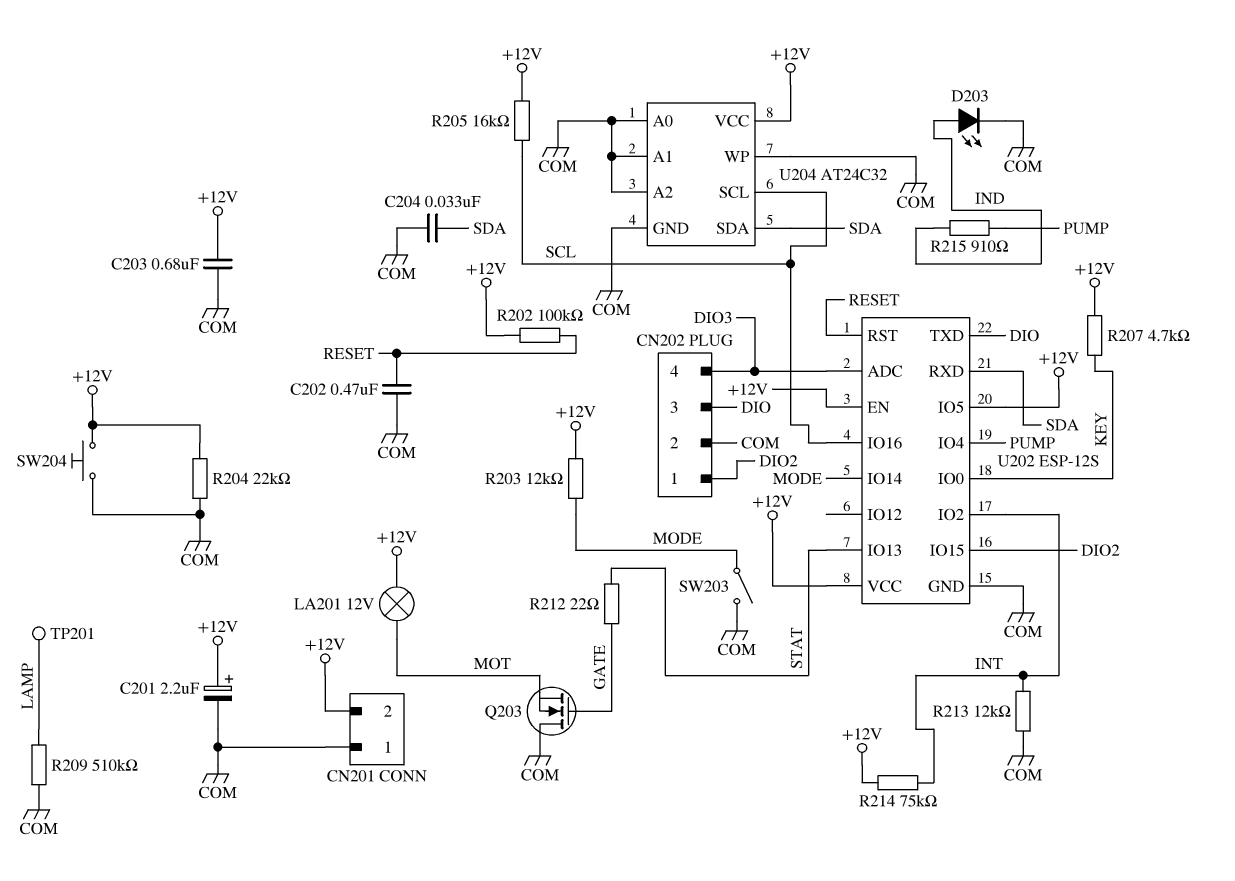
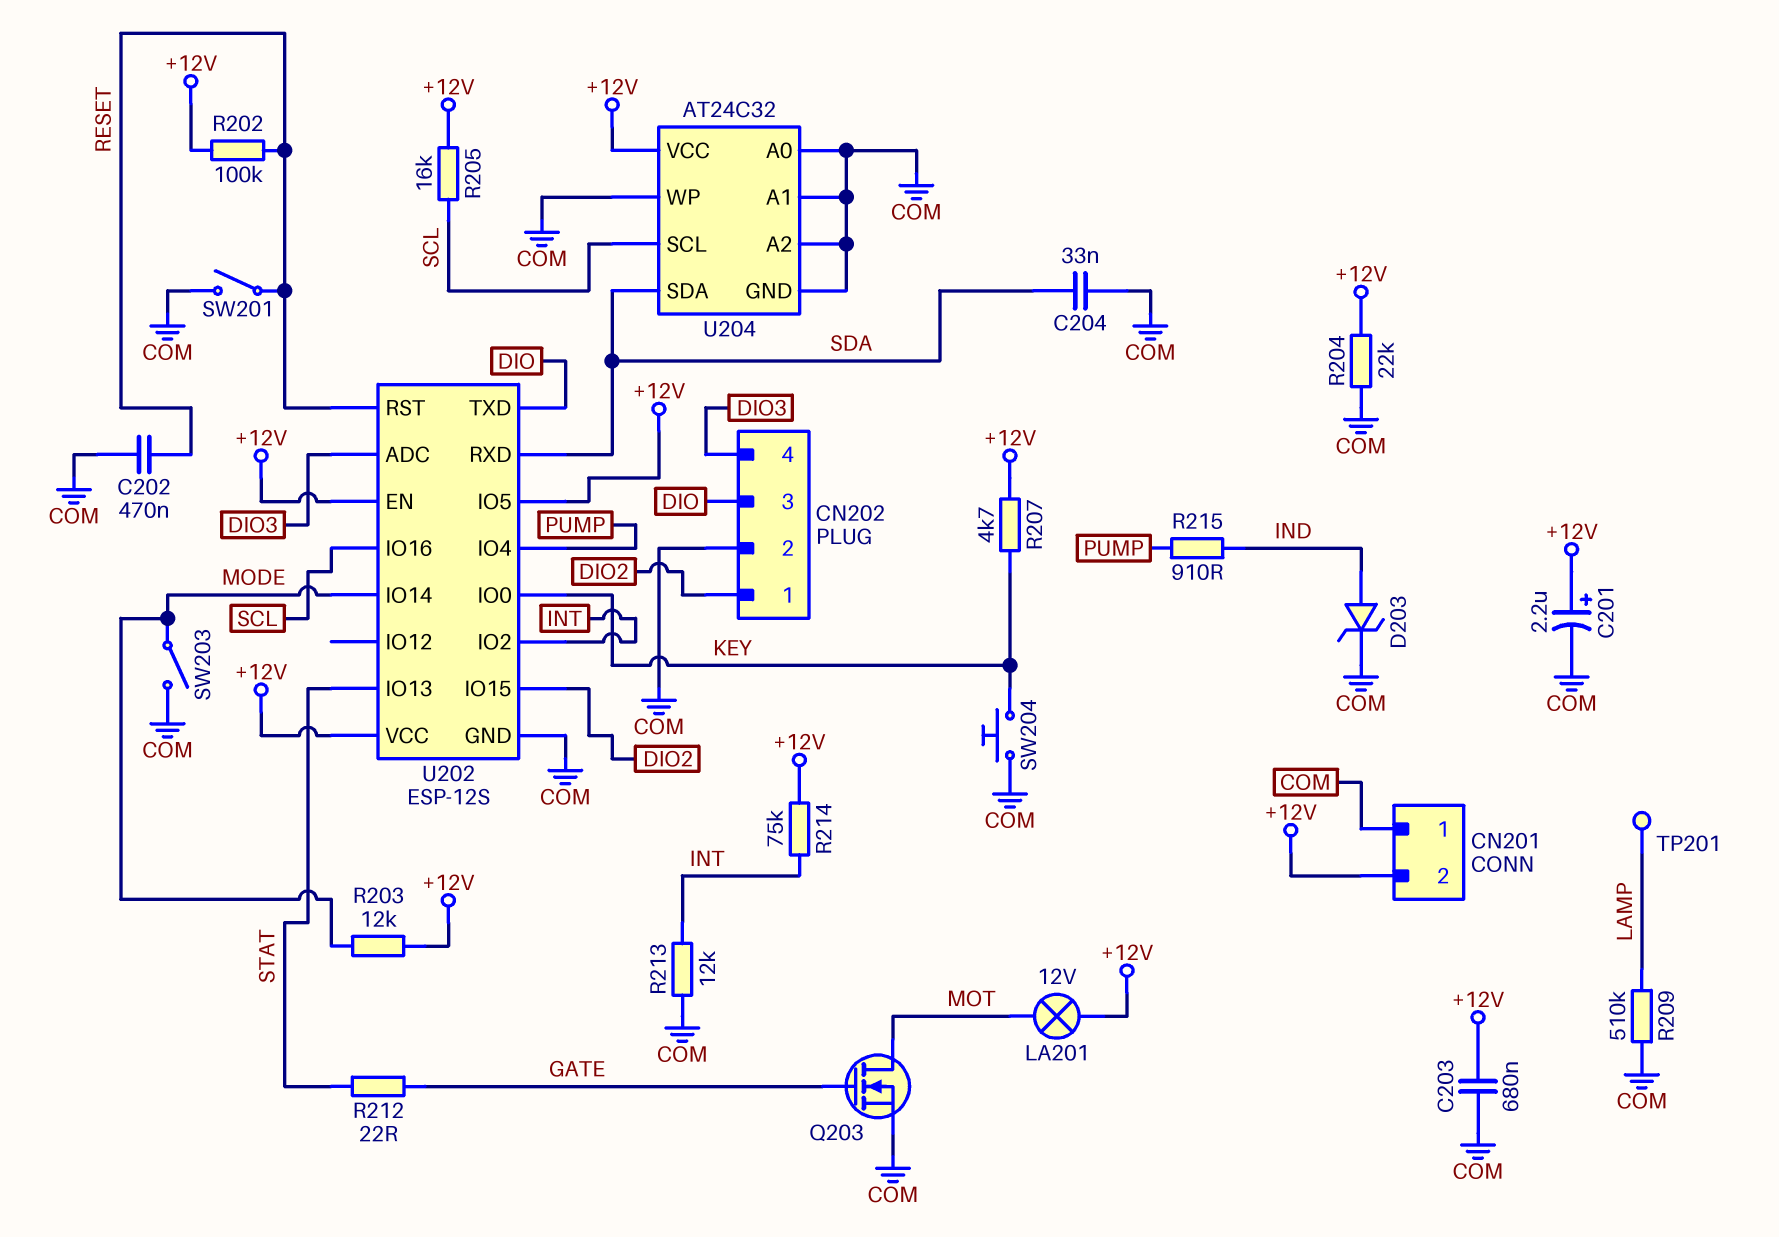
D203: LED (A IND, K COM) -> zener (A IND, K COM)
Q203: NMOS (G GATE, D COM, S MOT) -> NMOS (G GATE, D MOT, S COM)
SW201: none -> switch (COM, RESET)
SW204: button (+12V, COM) -> button (COM, KEY)

